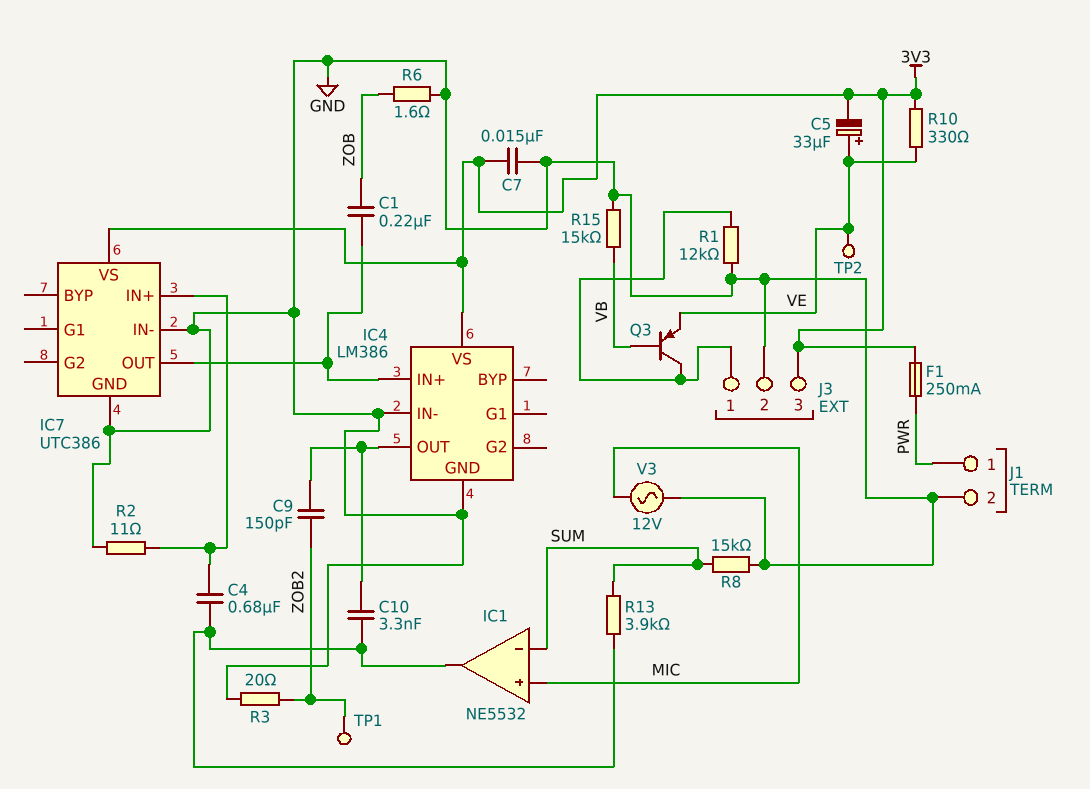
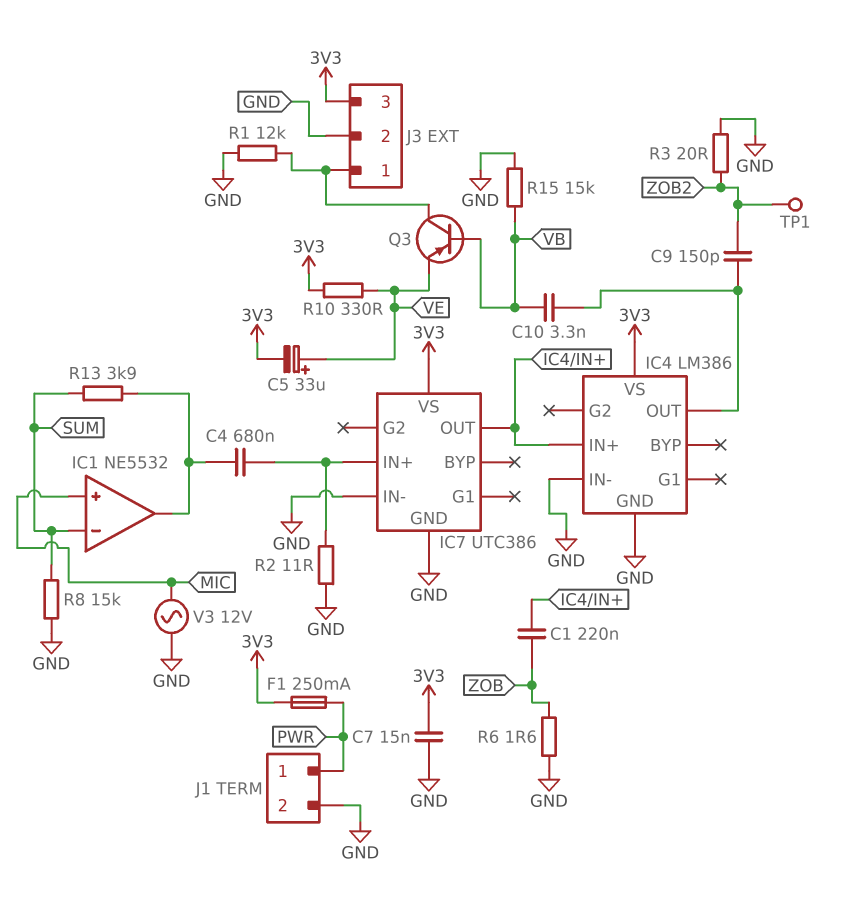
C10: 3.3nF (IC1/out, IC4/OUT) -> 3.3nF (IC4/OUT, VB)
TP2: test point (VE) -> none

